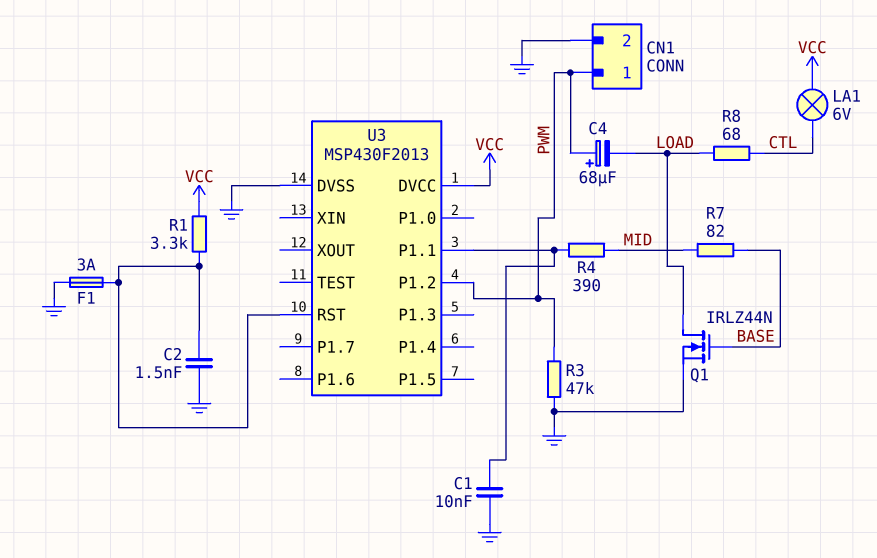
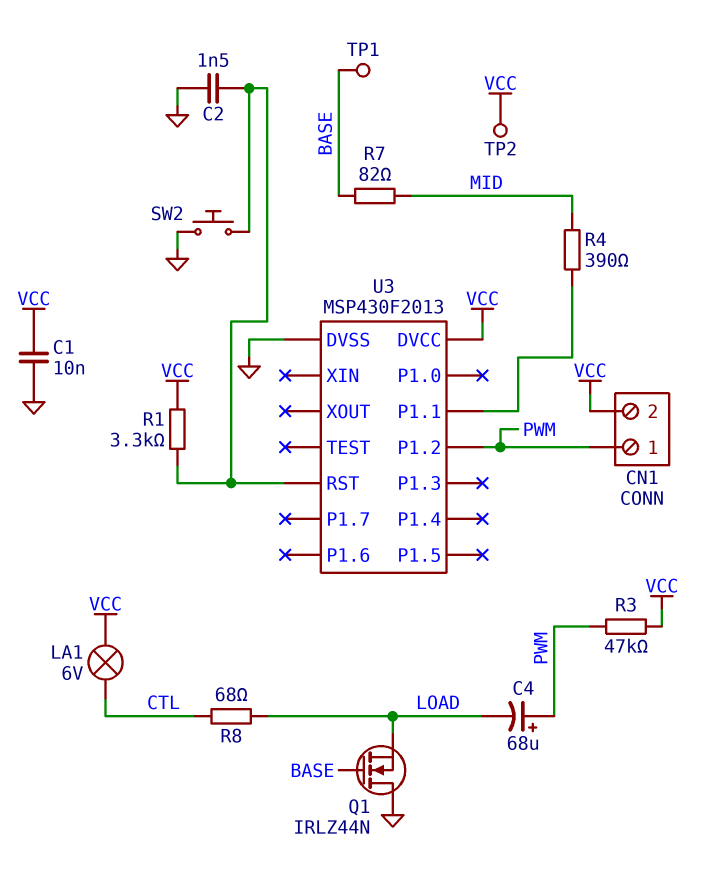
C1: 10nF (GND, U3/P1.1) -> 10nF (GND, VCC)
CN1 pin 2: GND -> VCC
F1: 3A (GND, U3/RST) -> none
Q1: NMOS IRLZ44N (G BASE, D LOAD, S GND) -> NMOS IRLZ44N (G BASE, D GND, S LOAD)
R3: 47k (GND, PWM) -> 47k (PWM, VCC)
SW2: none -> button (GND, U3/RST)
TP1: none -> test point (BASE)
TP2: none -> test point (VCC)

